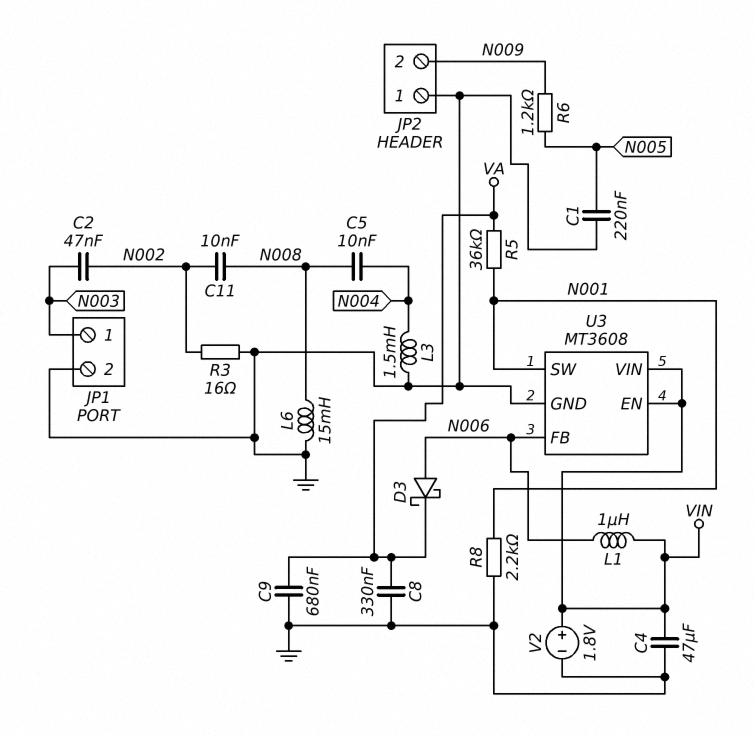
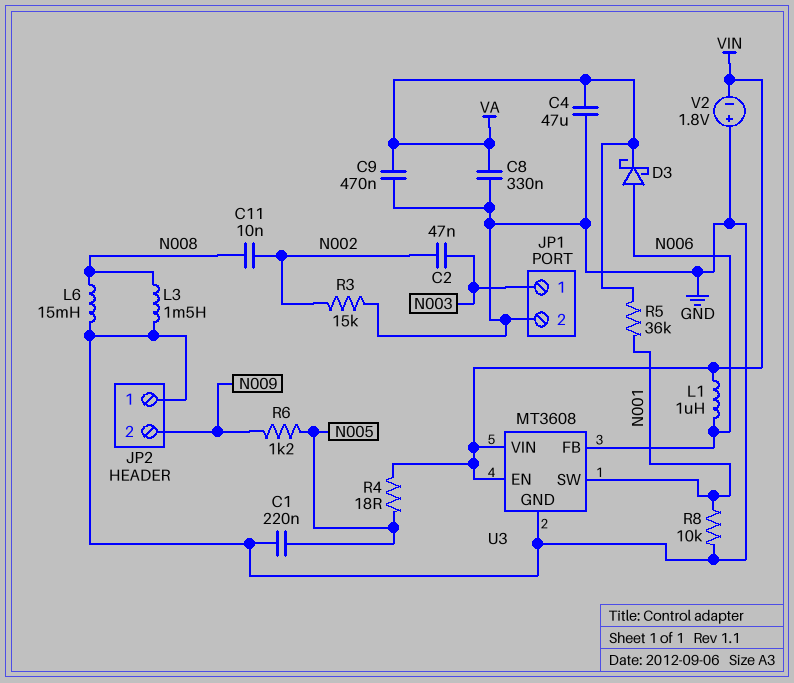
C4: 47uF (GND, VIN) -> 47uF (GND, VA)
C5: 10nF (N004, N008) -> none
C9: 680nF (GND, VA) -> 470nF (GND, VA)
L3: 1.5mH (GND, N004) -> 1.5mH (GND, N008)
R3: 16 (GND, N002) -> 15k (GND, N002)
R4: none -> 18 (N005, VIN)
R8: 2.2k (GND, N001) -> 10k (GND, N001)
V2: 1.8V (plus VIN, minus GND) -> 1.8V (plus GND, minus VIN)

